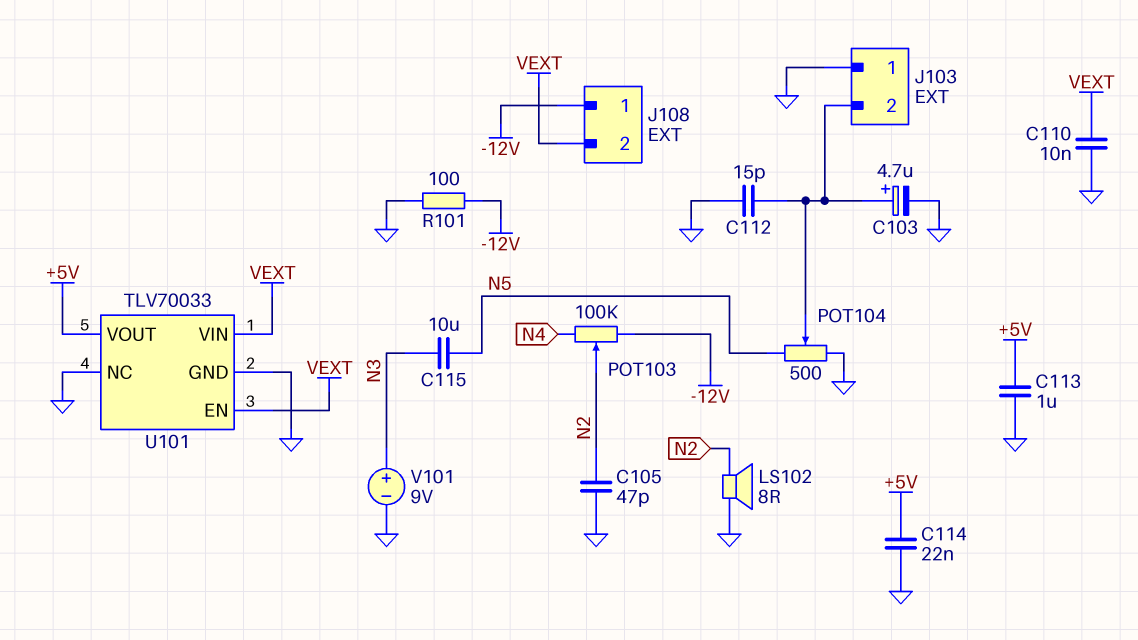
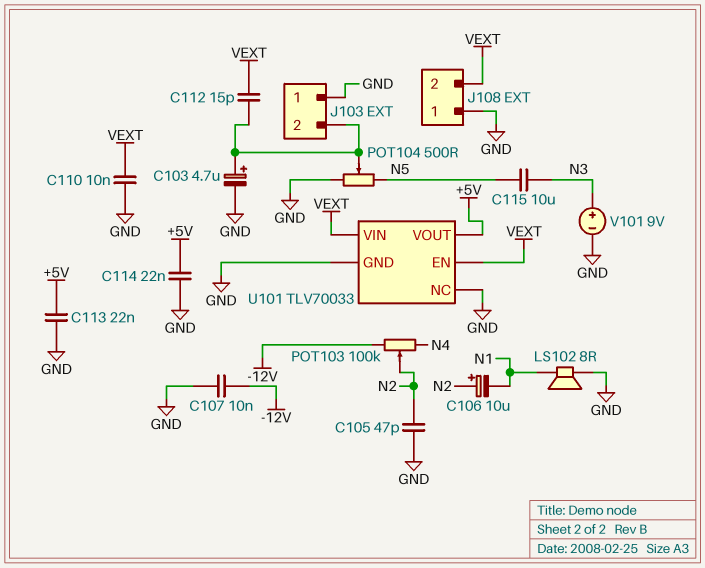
C106: none -> 10uF (plus N2, minus N1)
C107: none -> 10nF (-12V, GND)
C112: 15pF (GND, J103/2) -> 15pF (J103/2, VEXT)
C113: 1uF (+5V, GND) -> 22nF (+5V, GND)
J108 pin 1: -12V -> GND
LS102: speaker 8R (GND, N2) -> speaker 8R (GND, N1)
R101: 100 (-12V, GND) -> none

